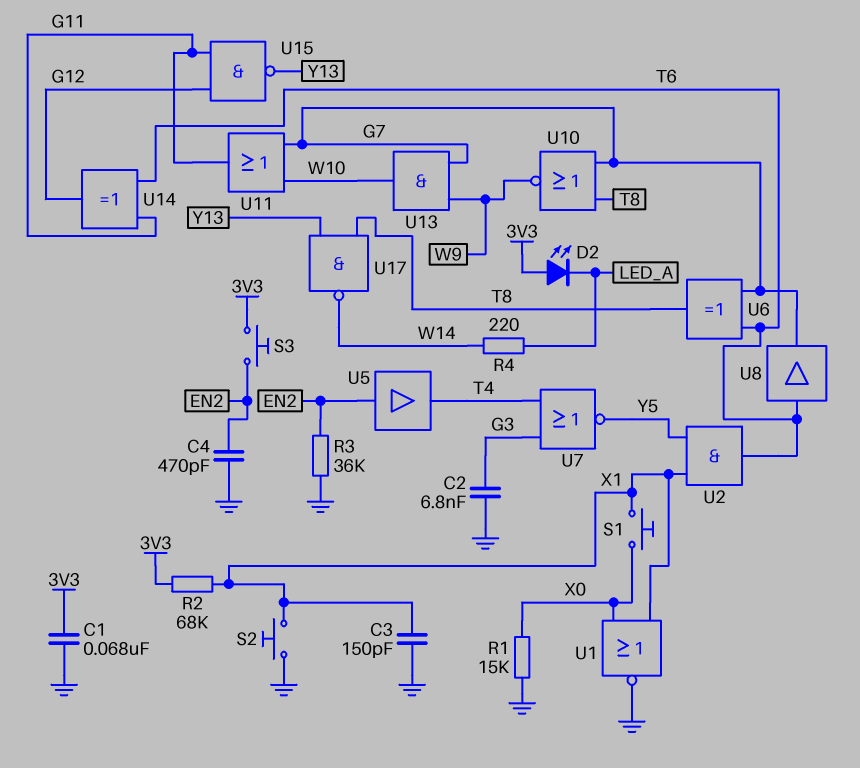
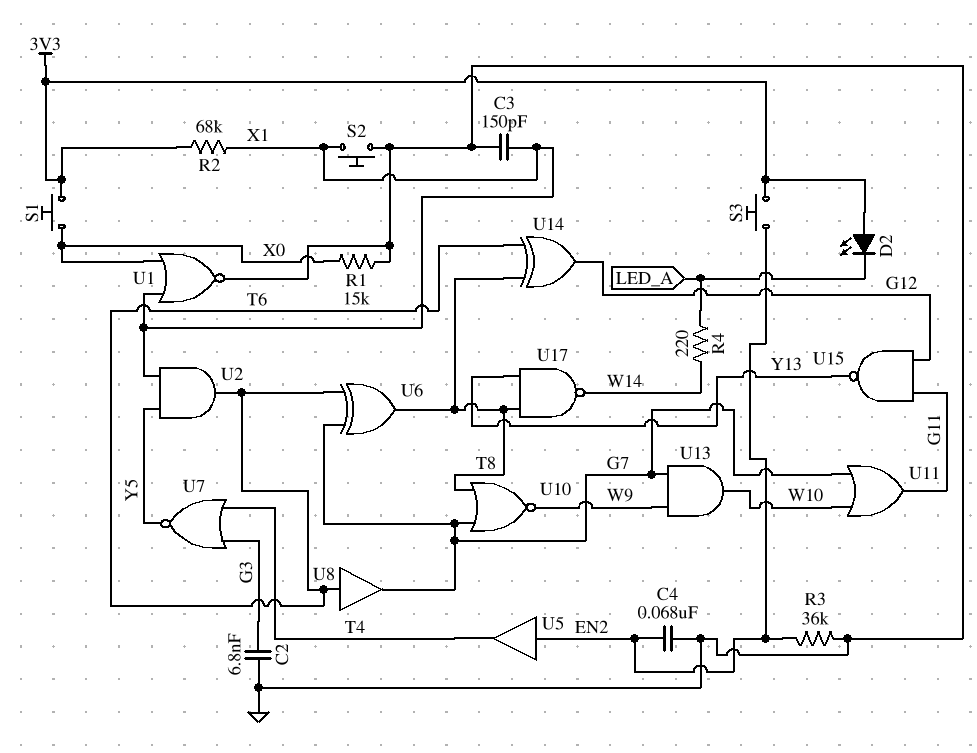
C1: 68nF (3V3, GND) -> none
C4: 470pF (EN2, GND) -> 68nF (EN2, GND)
S1: button (X0, X1) -> button (3V3, X0)
U14: XOR (in G11, in T6, out G12) -> XOR (in T6, in T8, out G12)

